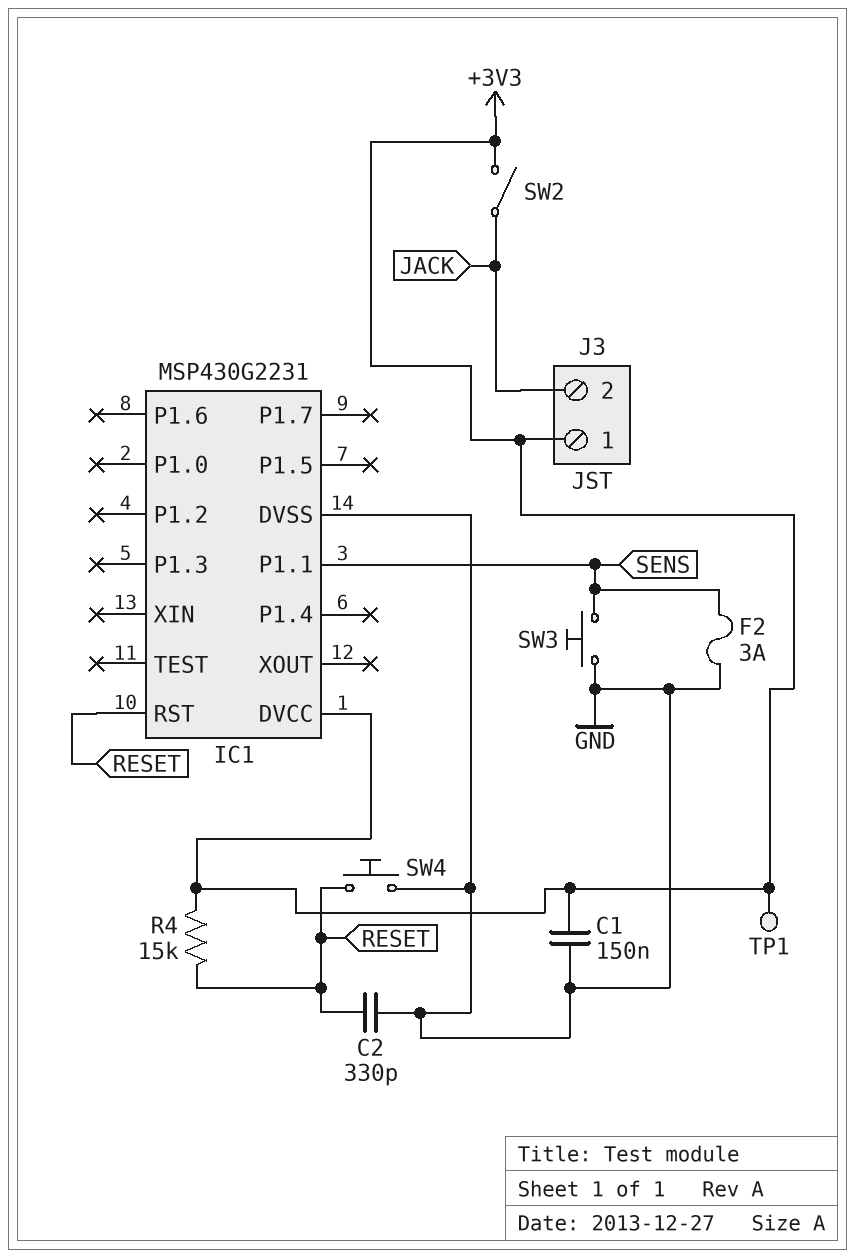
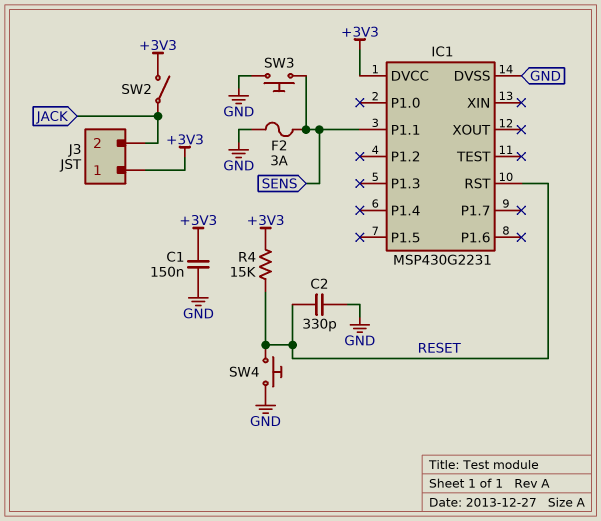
TP1: test point (+3V3) -> none

